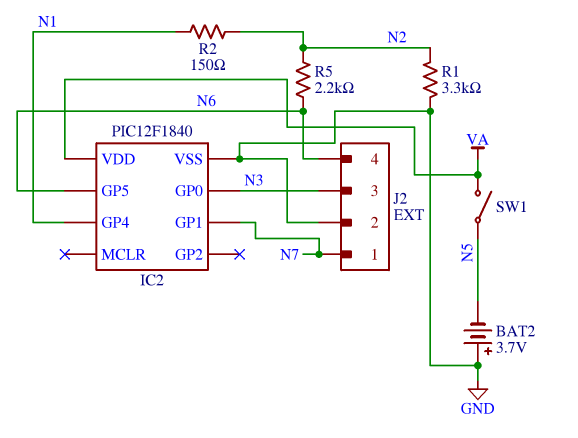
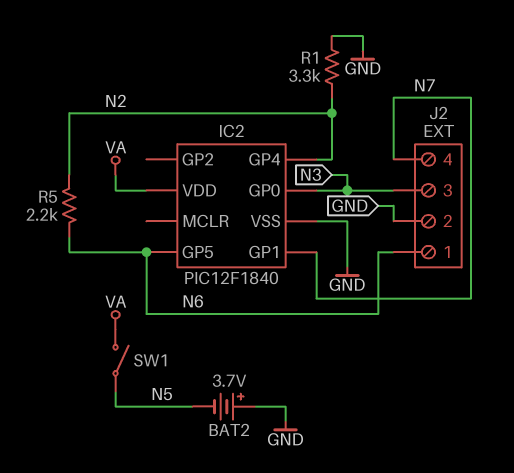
IC2 pin GP4: N1 -> N2
J2 pin 1: N7 -> N6
J2 pin 4: N6 -> N7
R2: 150 (N1, N2) -> none

